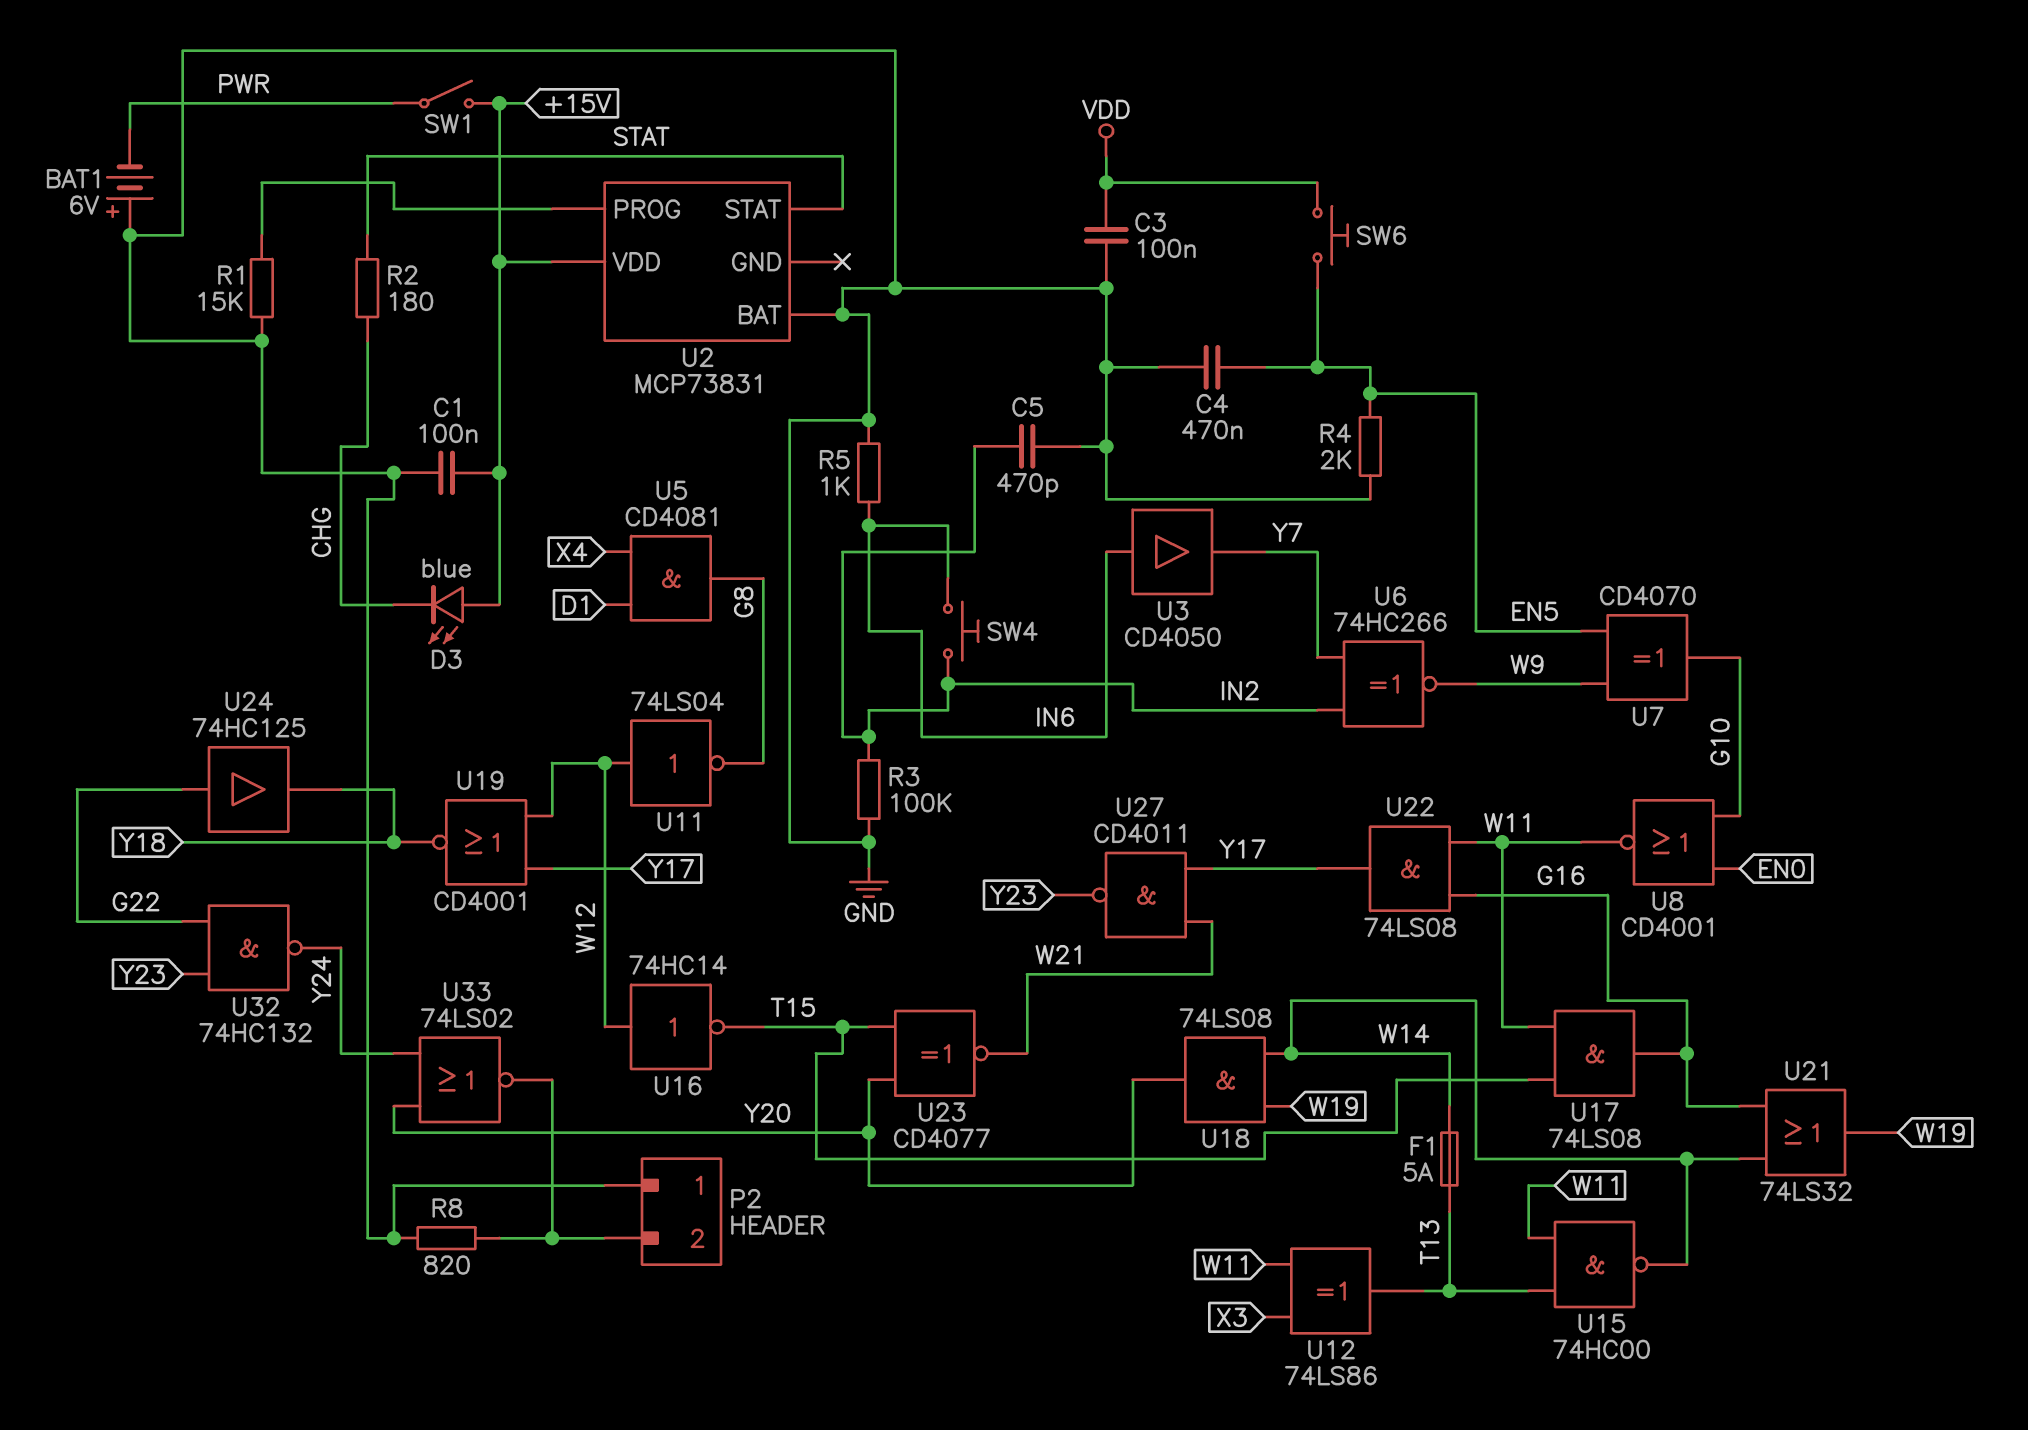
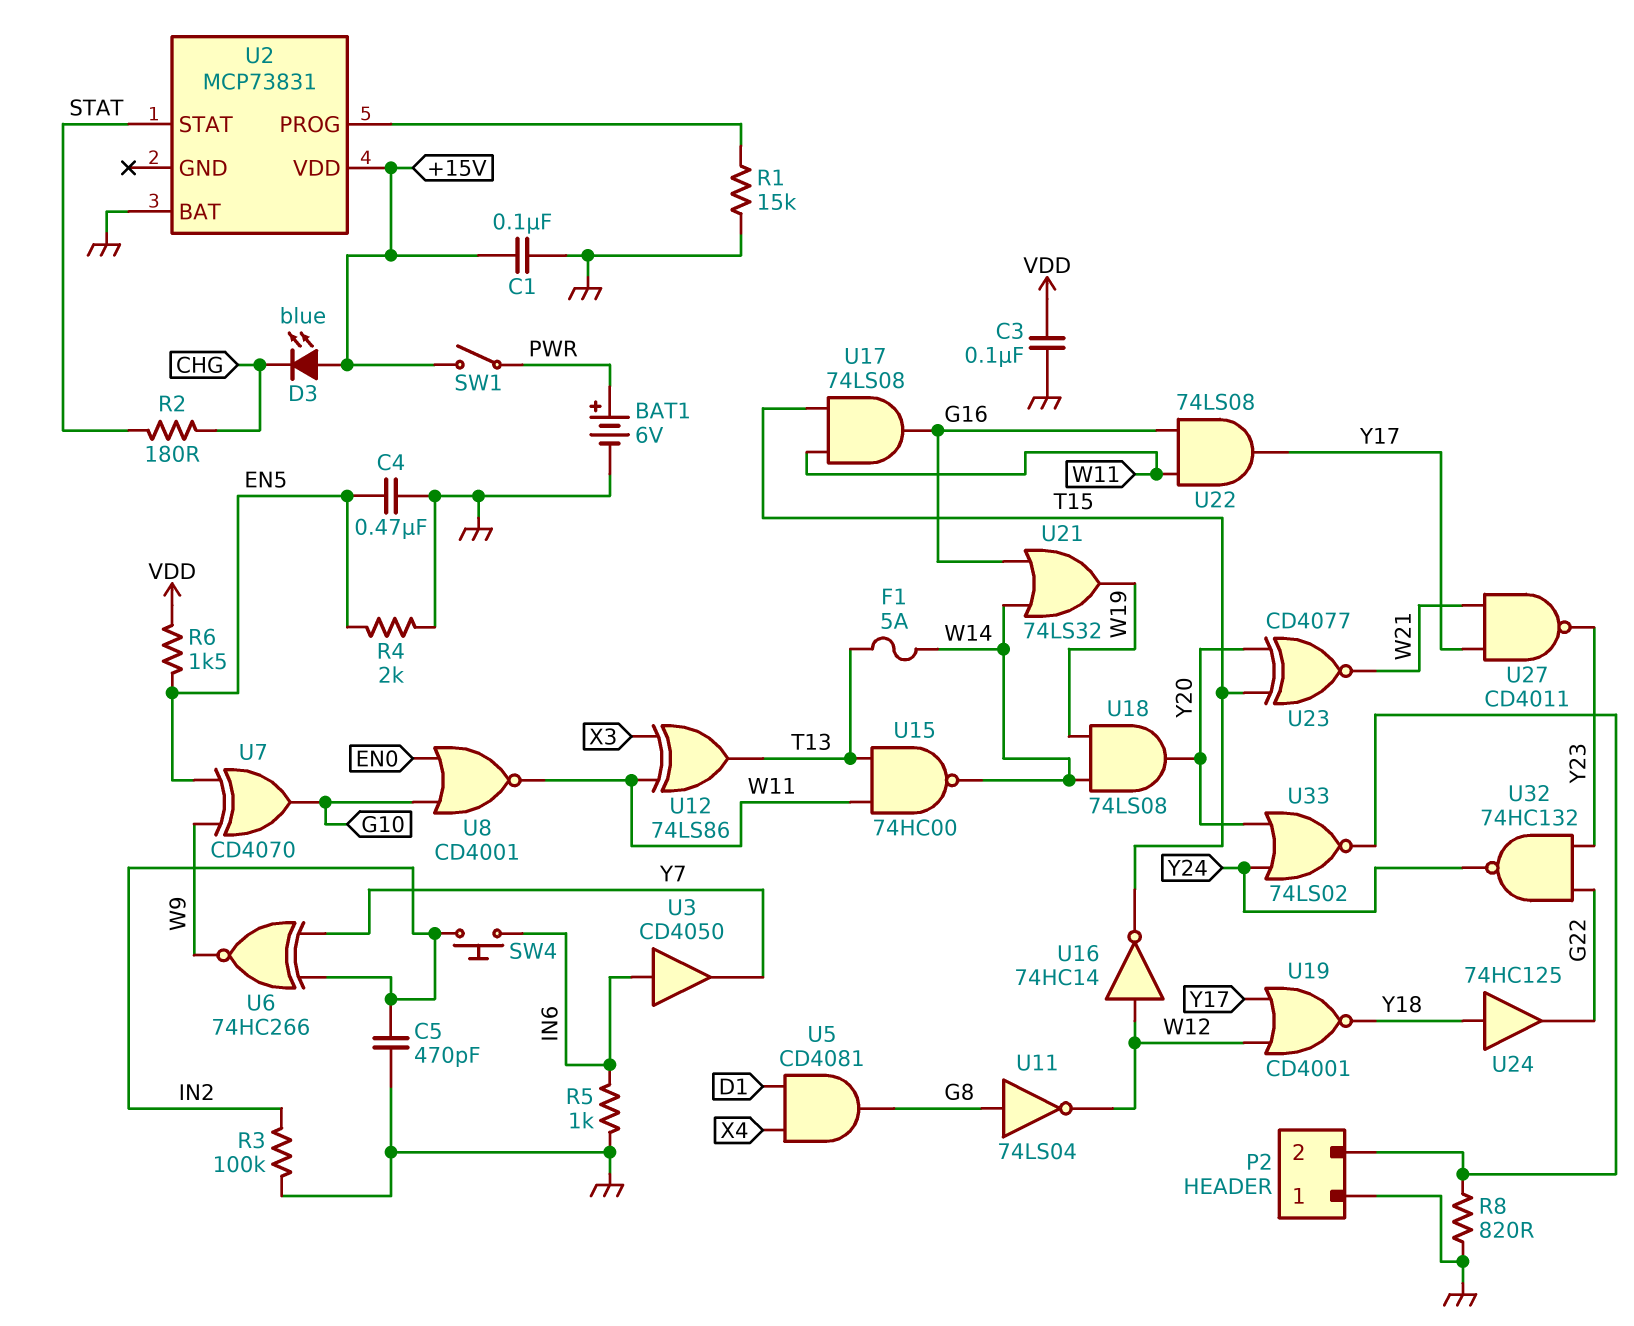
BAT1: 6V (plus GND, minus PWR) -> 6V (plus PWR, minus GND)
R6: none -> 1.5k (EN5, VDD)
SW6: button (EN5, VDD) -> none
U11: NOT 74LS04 (in W12, out G8) -> NOT 74LS04 (in G8, out W12)
U24: buffer 74HC125 (in G22, out Y18) -> buffer 74HC125 (in Y18, out G22)

